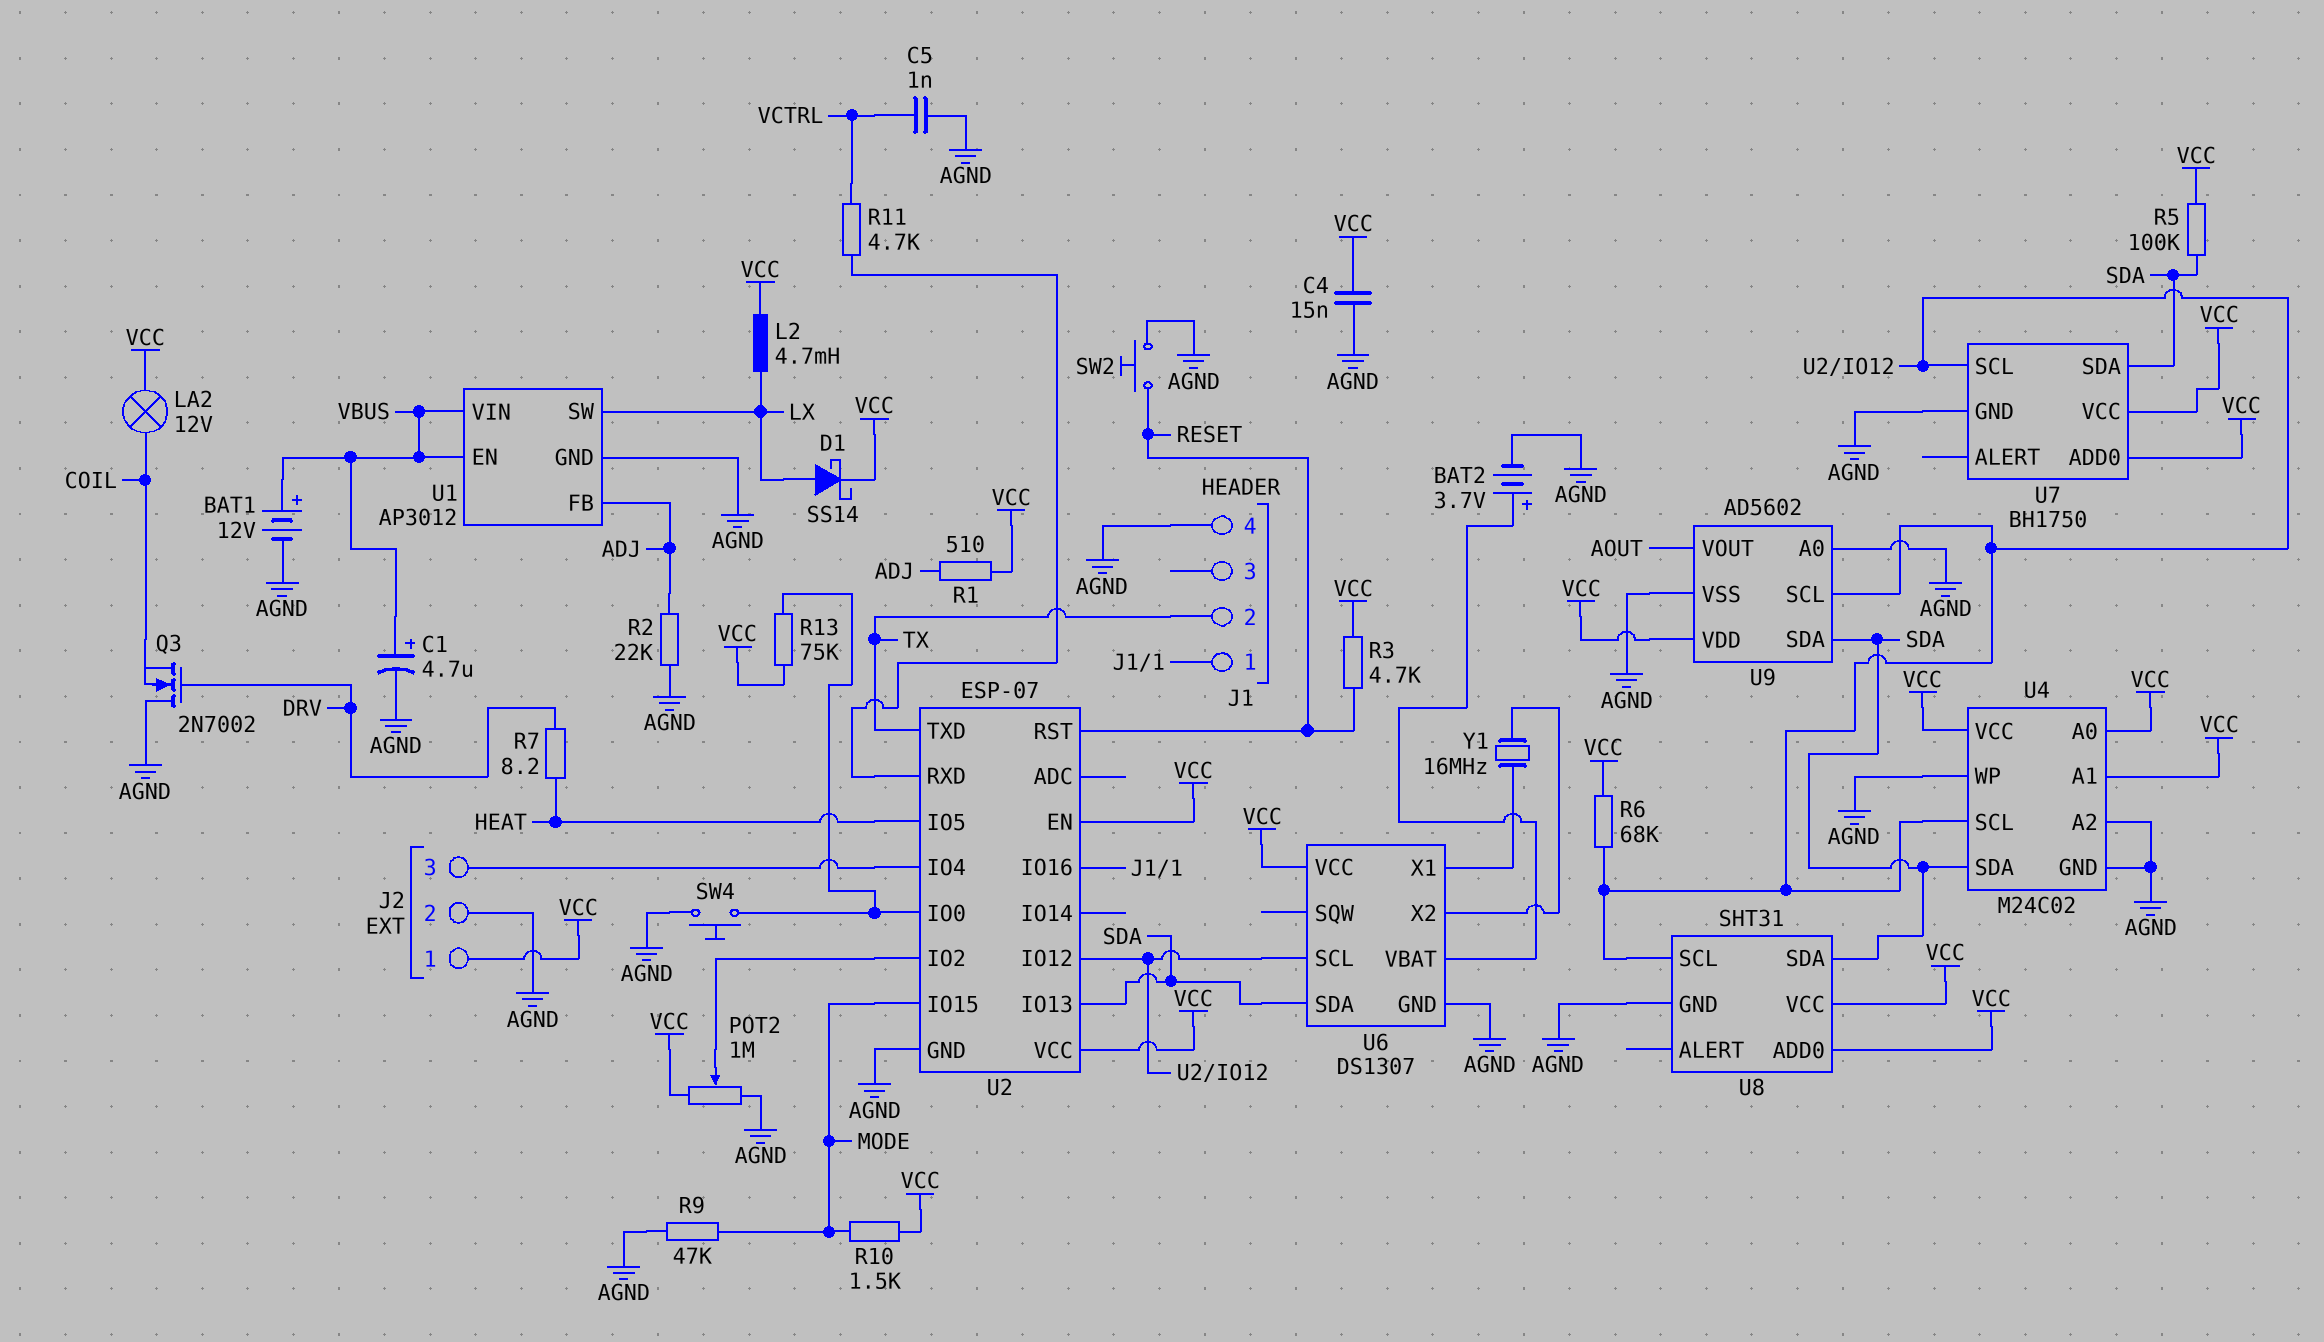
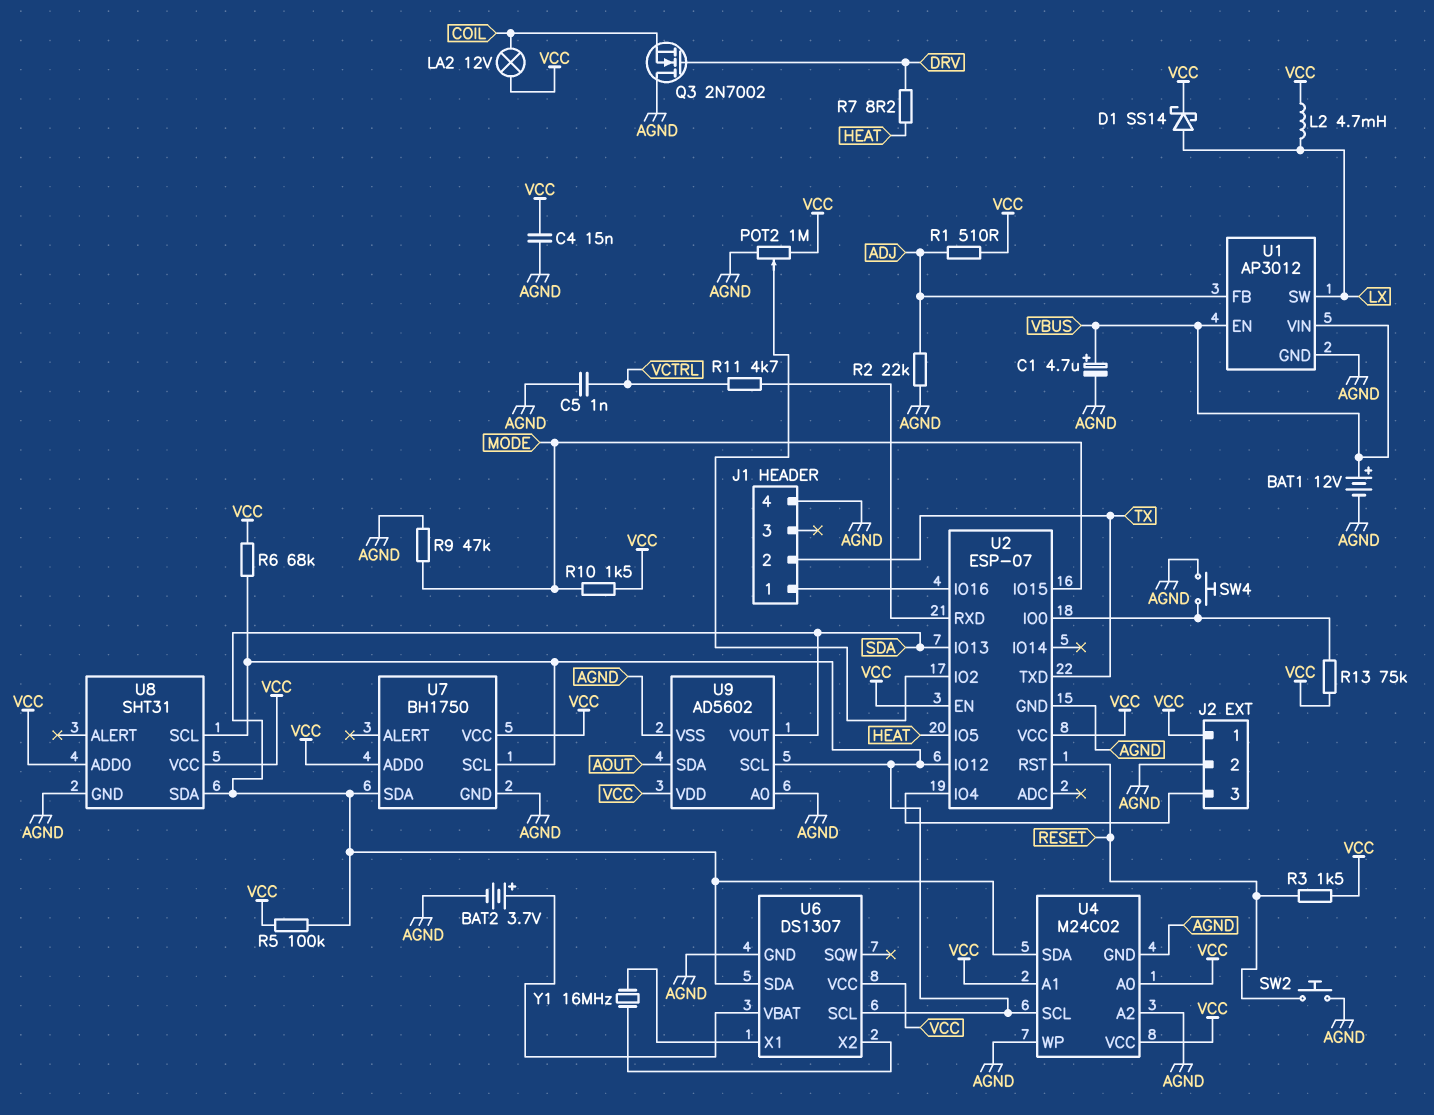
R3: 4.7k (RESET, VCC) -> 1.5k (RESET, VCC)
U9 pin SDA: SDA -> AOUT
U9 pin VOUT: AOUT -> SDA

